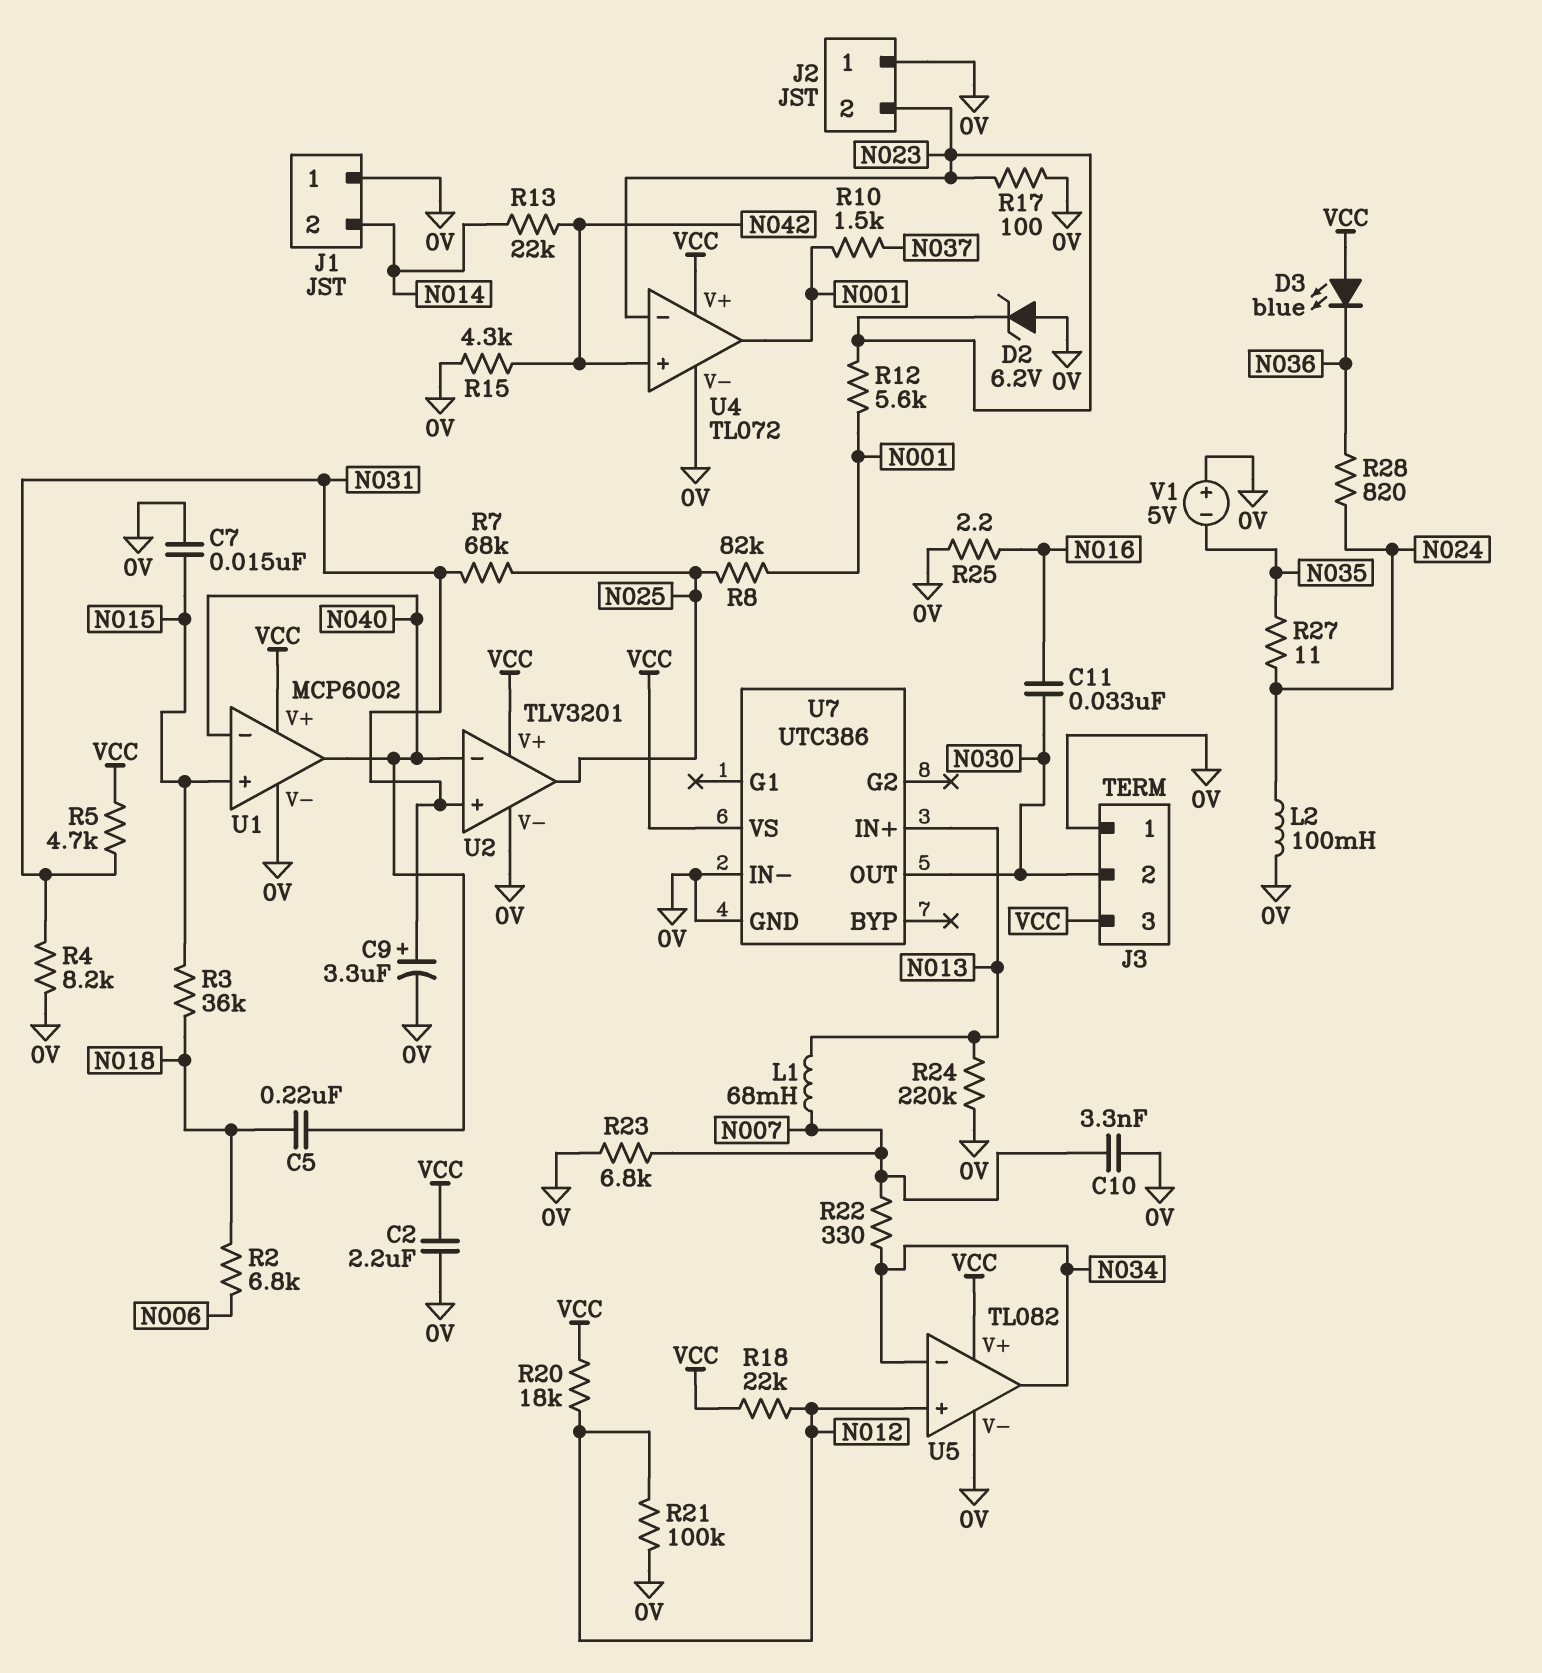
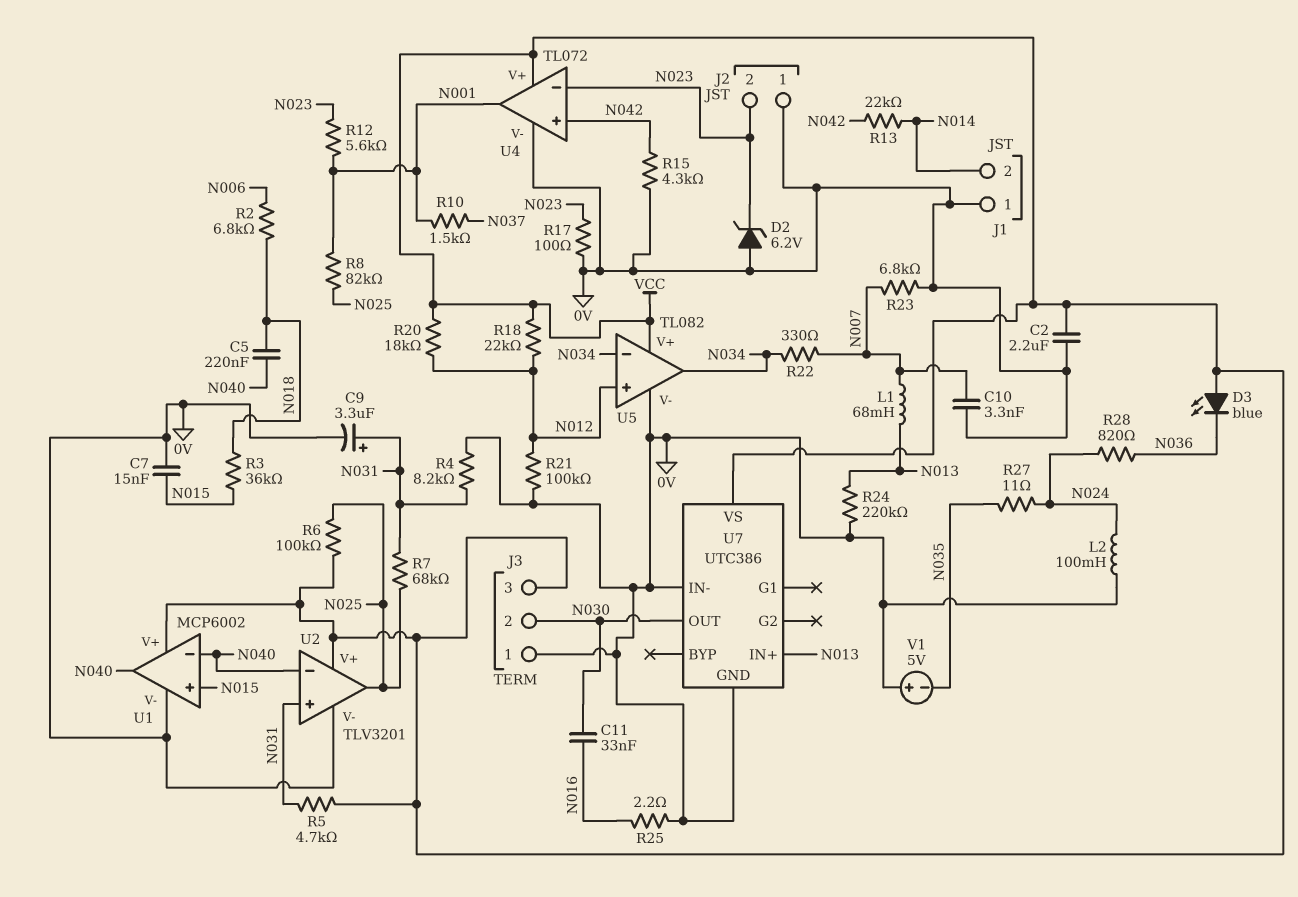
R6: none -> 100k (N025, VCC)

